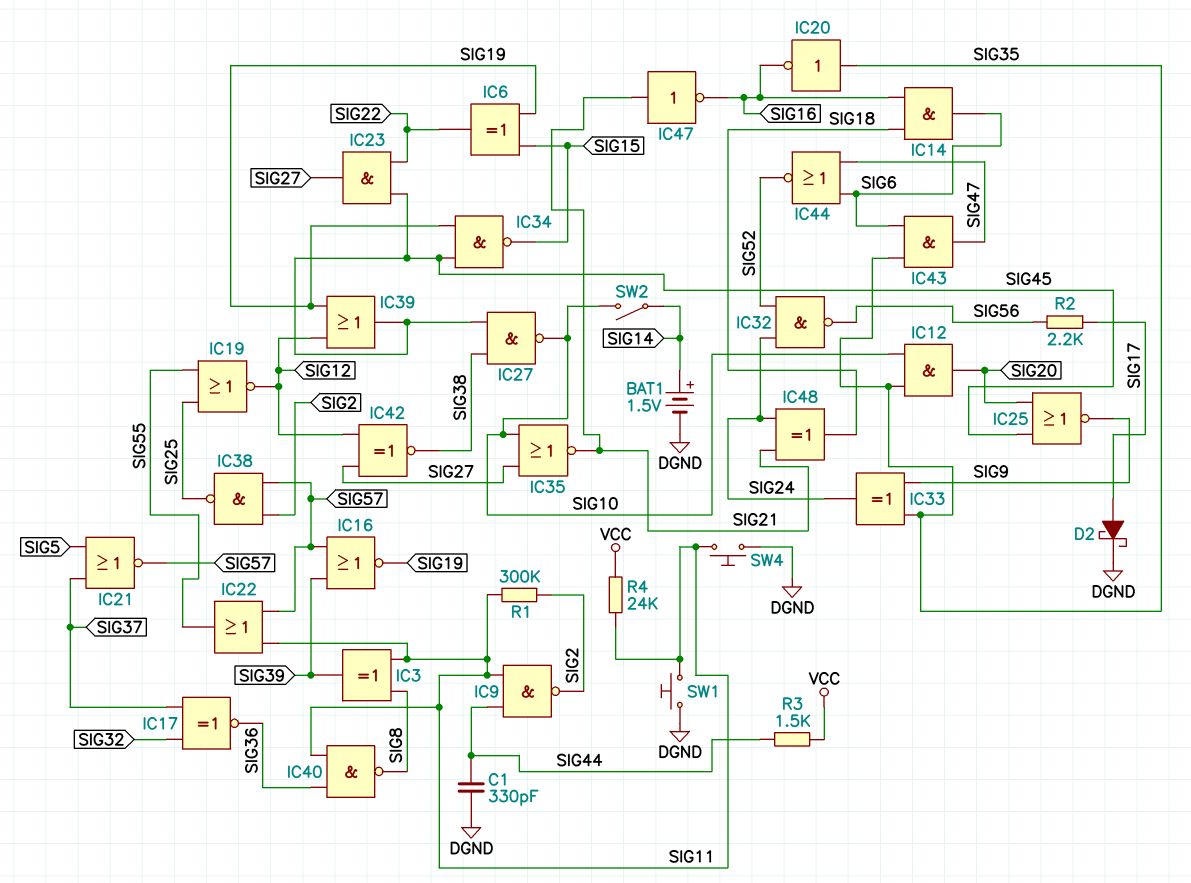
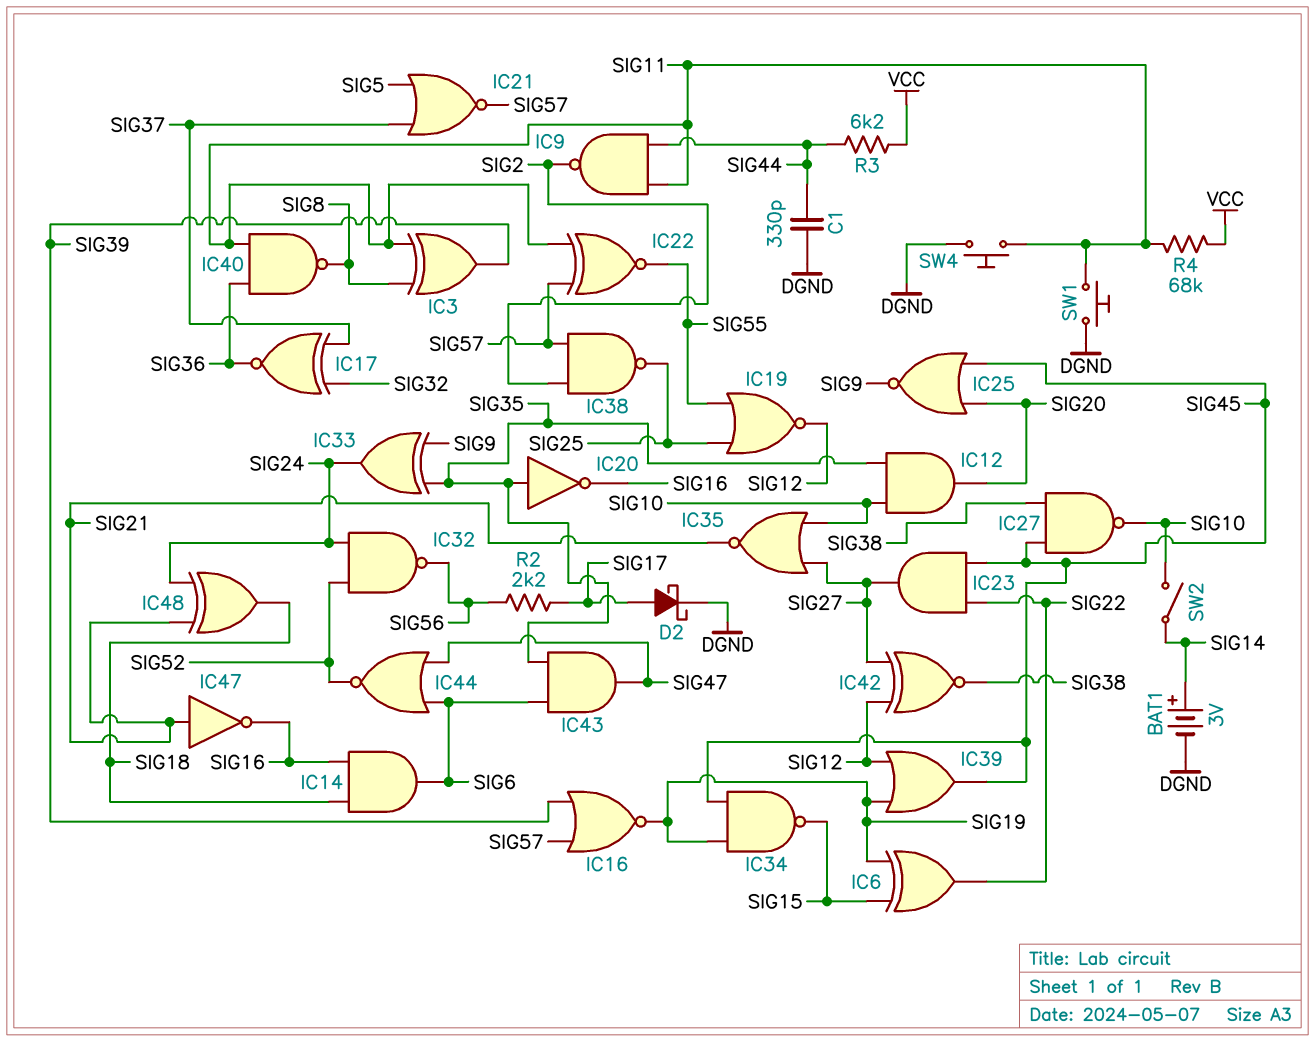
BAT1: 1.5V (plus SIG14, minus DGND) -> 3V (plus SIG14, minus DGND)
IC22: OR (in SIG11, in SIG57, out SIG55) -> XNOR (in SIG11, in SIG57, out SIG55)
R1: 300k (SIG2, SIG11) -> none
R3: 1.5k (SIG44, VCC) -> 6.2k (SIG44, VCC)
R4: 24k (SIG11, VCC) -> 68k (SIG11, VCC)

